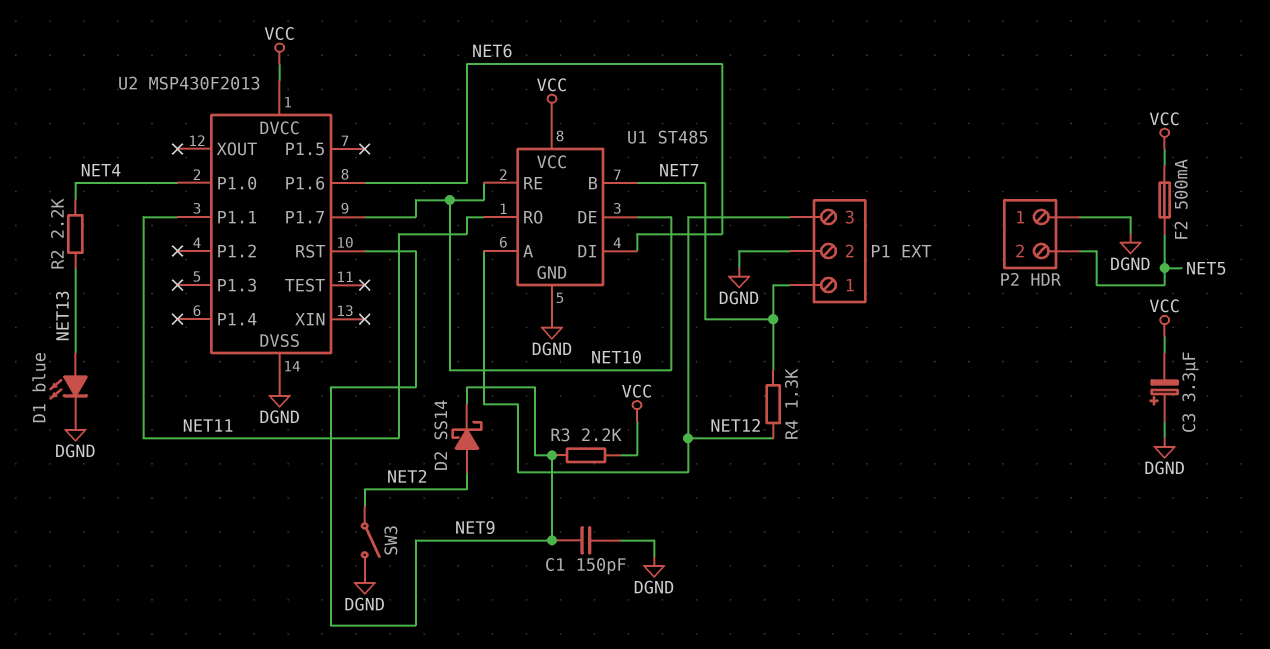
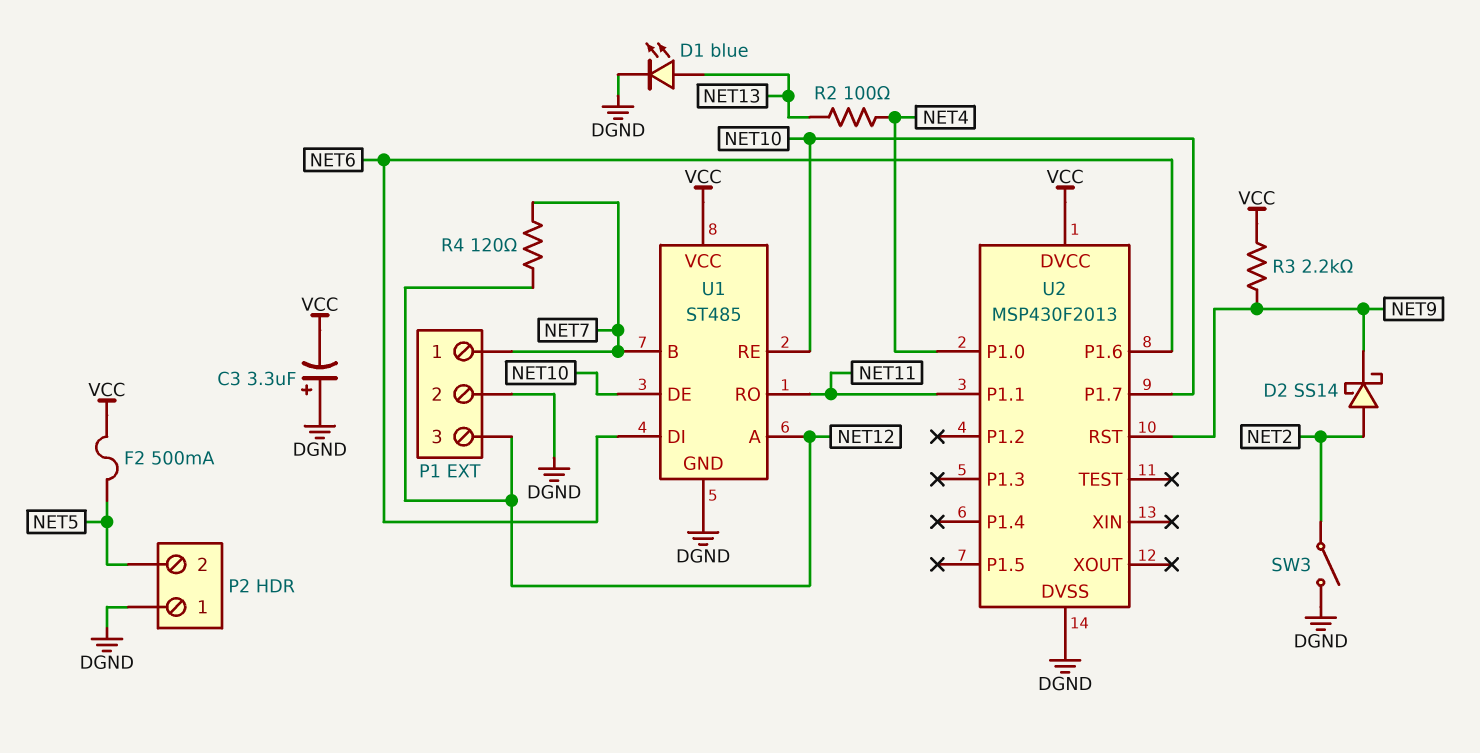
C1: 150pF (DGND, NET9) -> none
R2: 2.2k (NET4, NET13) -> 100 (NET4, NET13)
R4: 1.3k (NET7, NET12) -> 120 (NET7, NET12)

